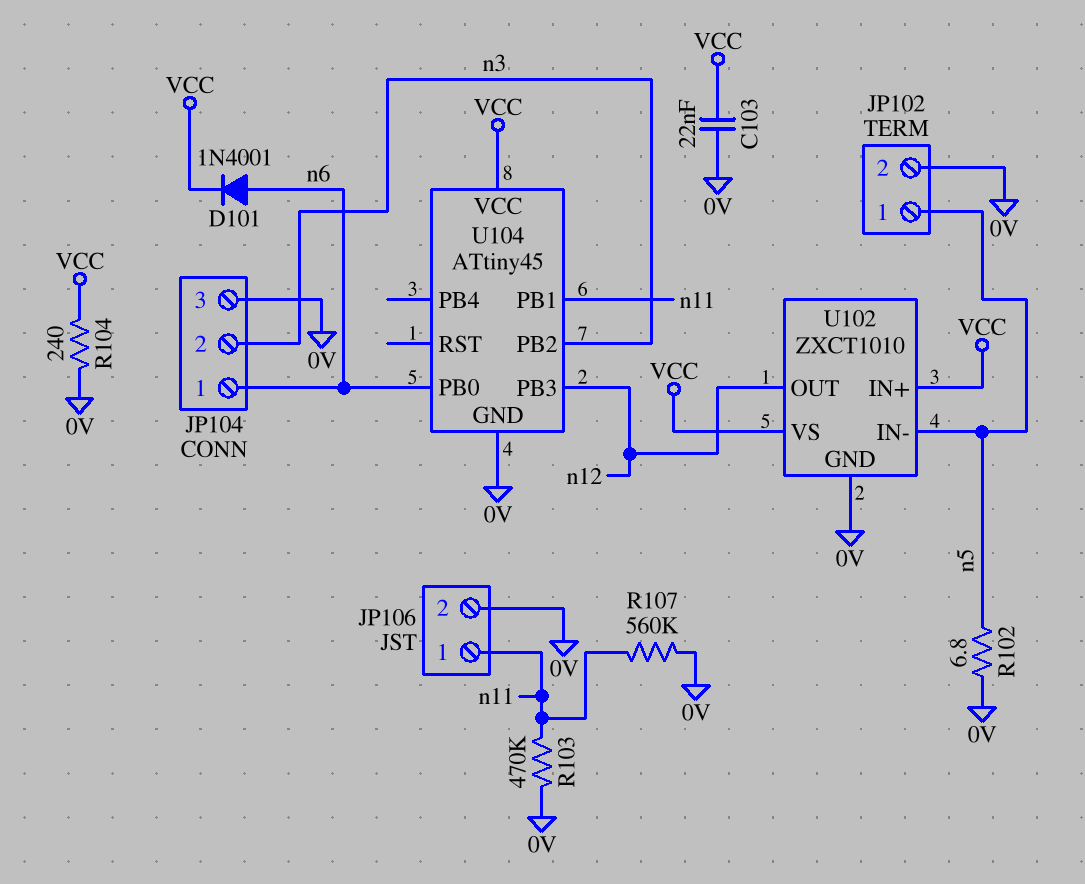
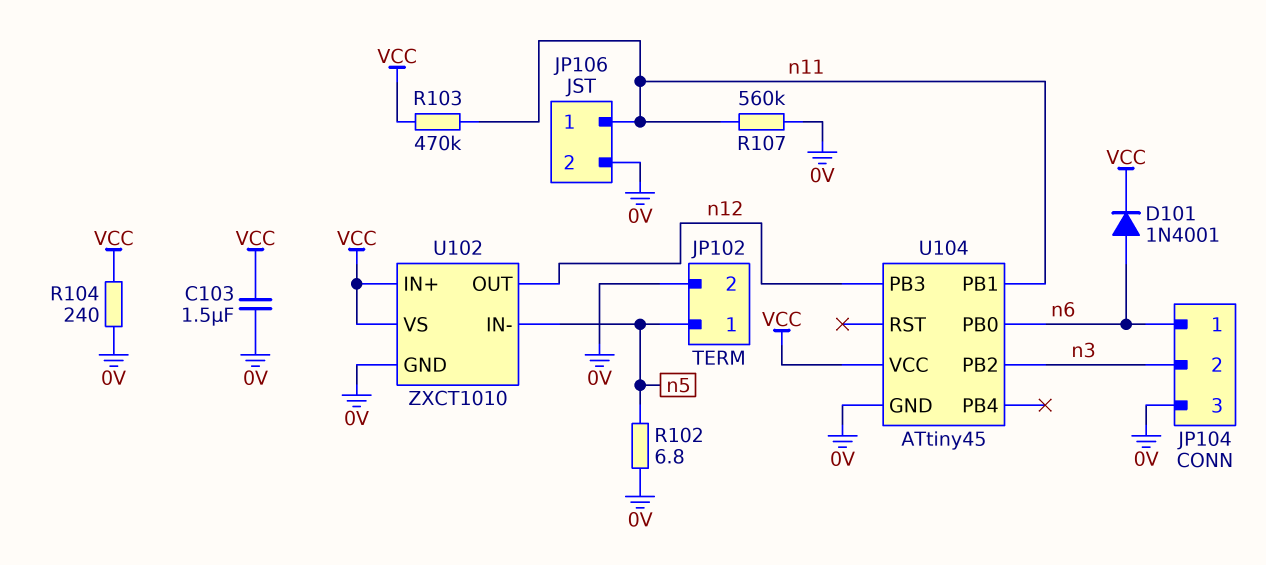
C103: 22nF (0V, VCC) -> 1.5uF (0V, VCC)
R103: 470k (0V, n11) -> 470k (VCC, n11)

